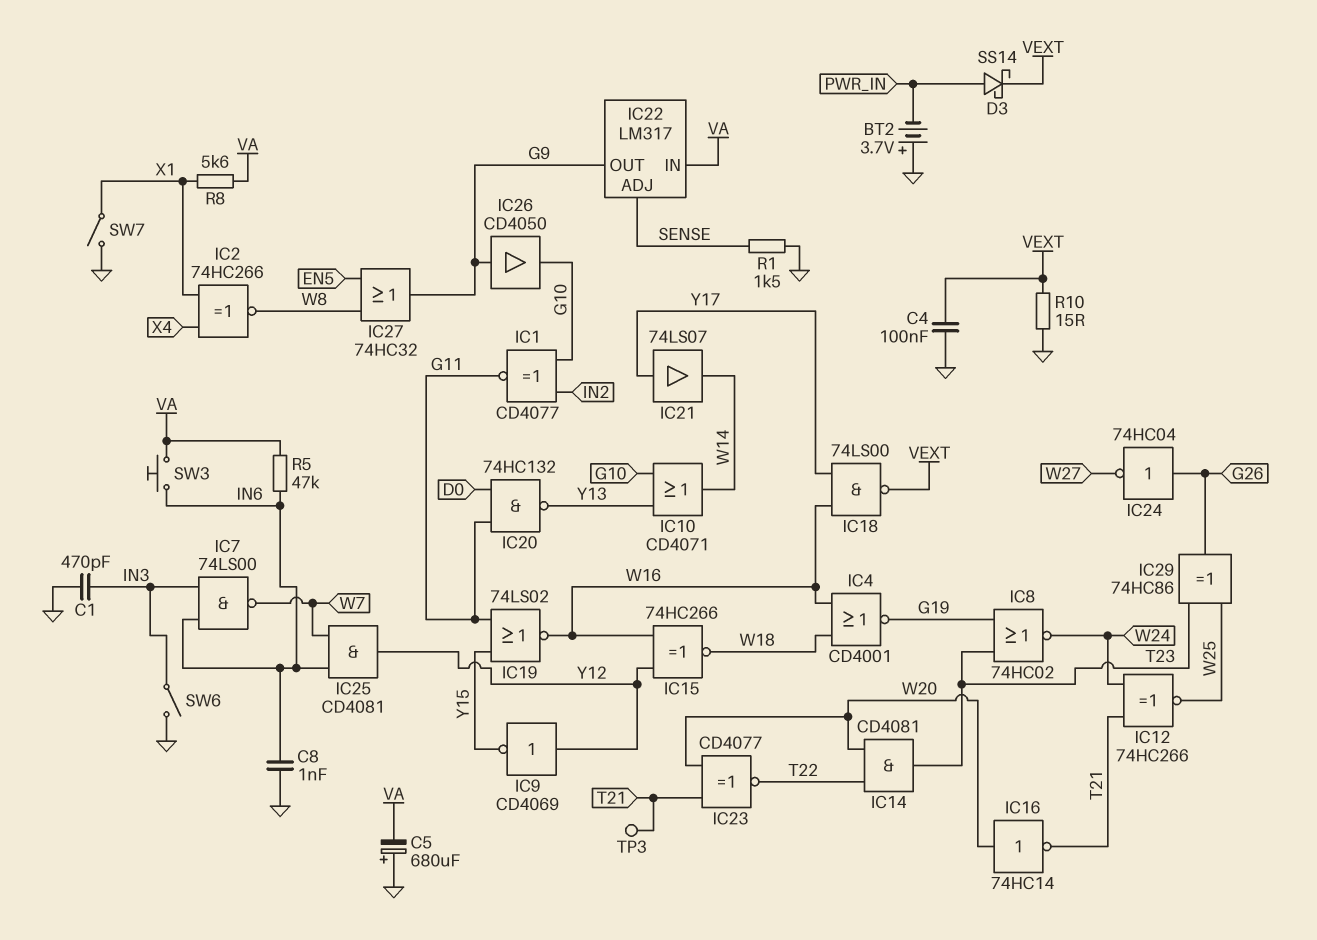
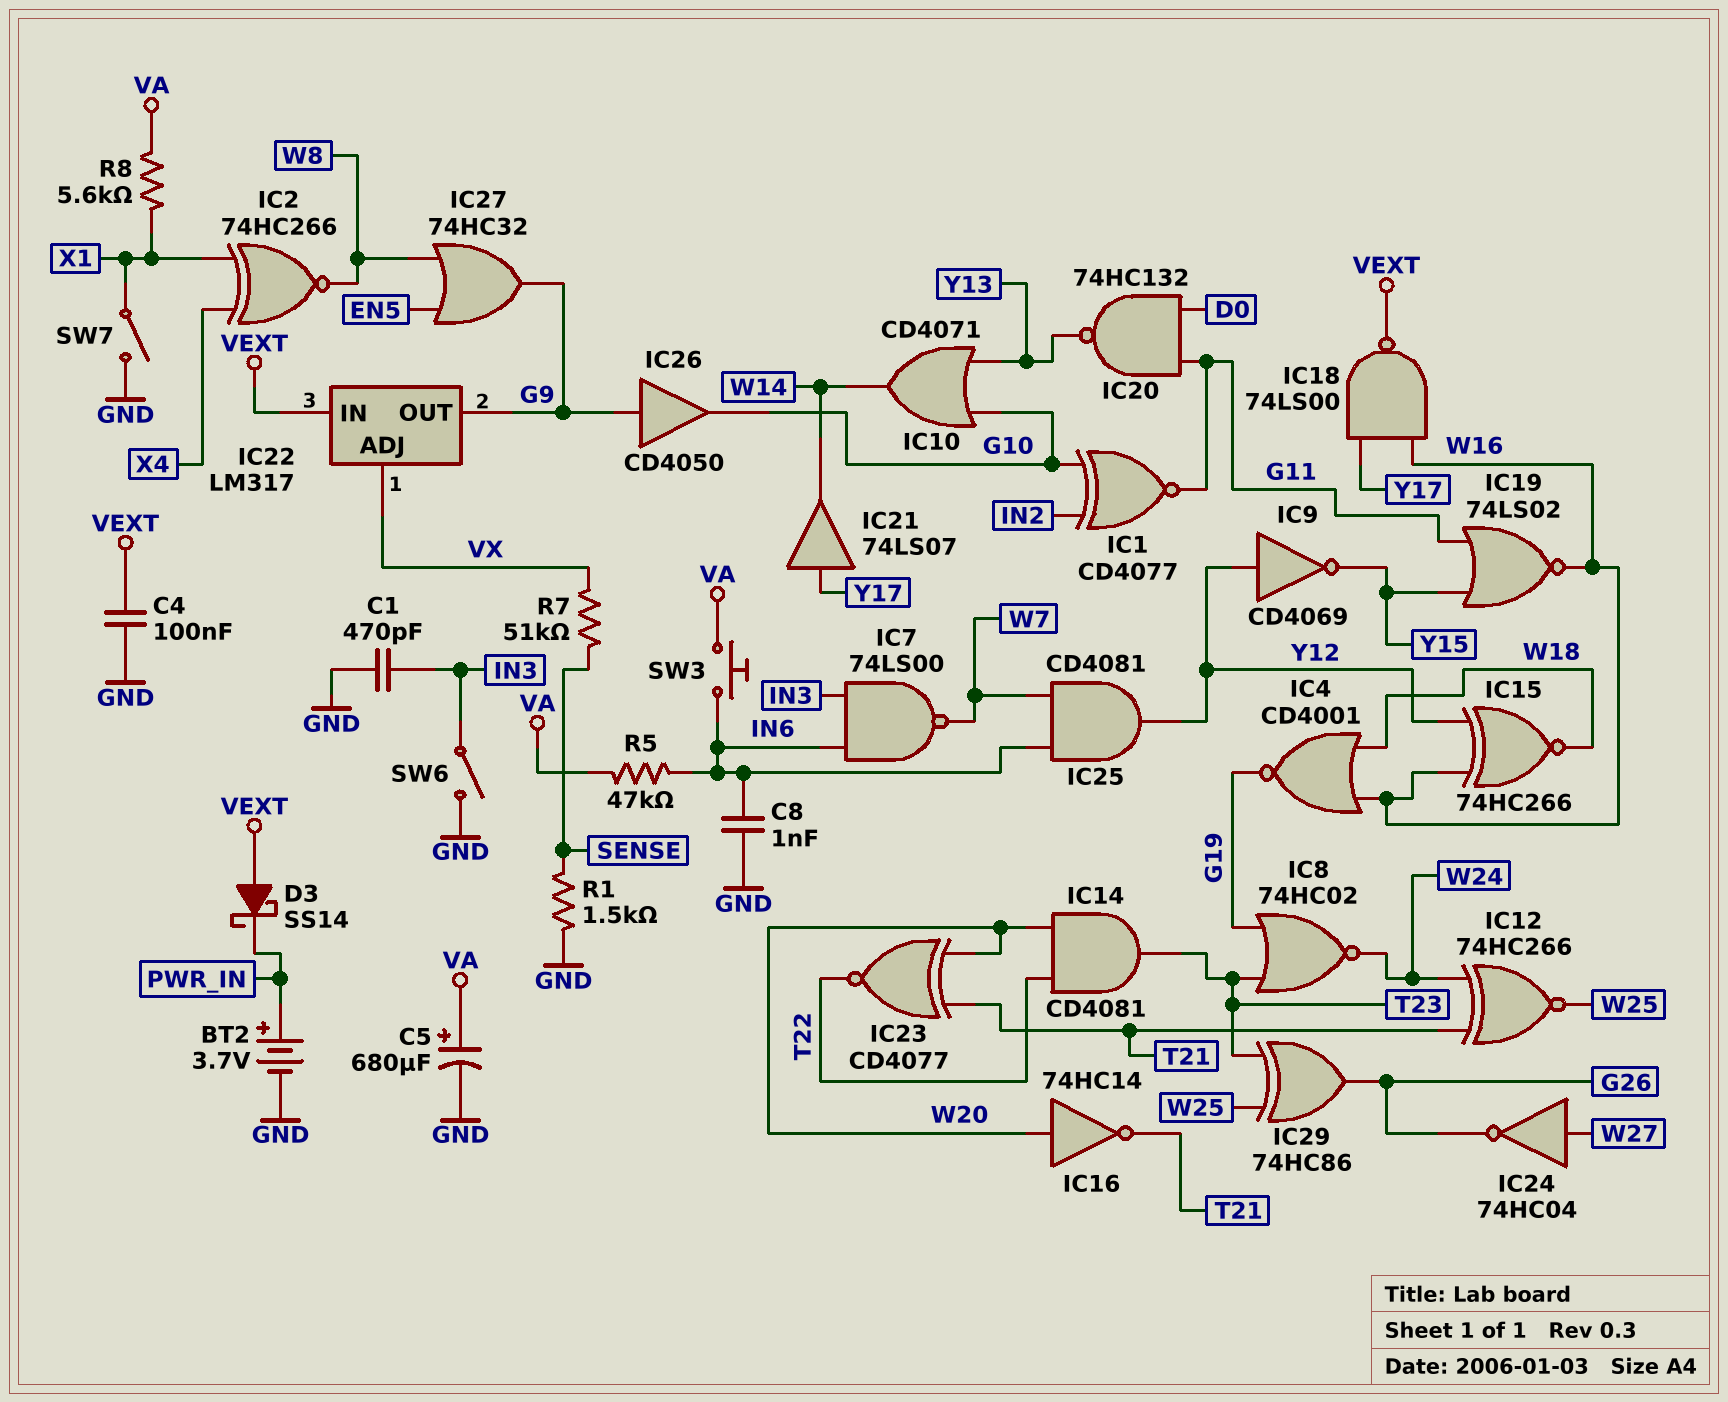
BT2: 3.7V (plus GND, minus PWR_IN) -> 3.7V (plus PWR_IN, minus GND)
C5: 680uF (plus GND, minus VA) -> 680uF (plus VA, minus GND)
D3: schottky SS14 (A PWR_IN, K VEXT) -> schottky SS14 (A VEXT, K PWR_IN)
IC22 pin ADJ: SENSE -> VX
IC22 pin IN: VA -> VEXT
IC24: NOT 74HC04 (in G26, out W27) -> NOT 74HC04 (in W27, out G26)
R7: none -> 51k (SENSE, VX)
R10: 15 (GND, VEXT) -> none
TP3: test point (T21) -> none

